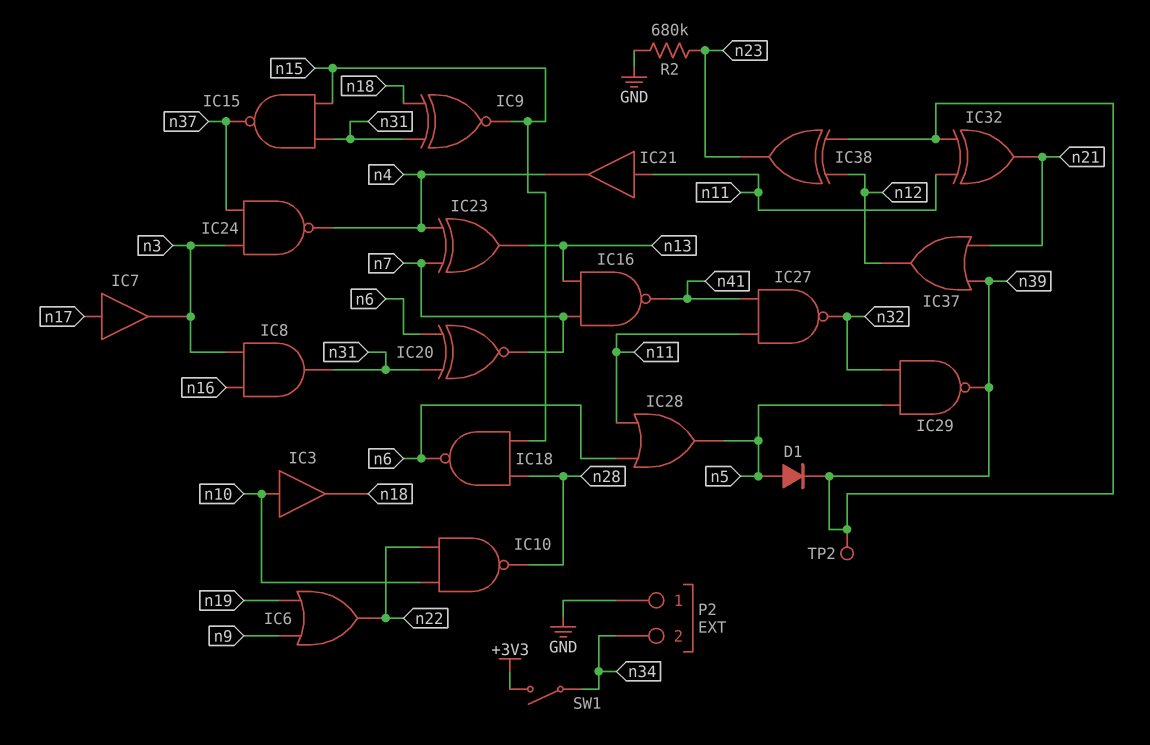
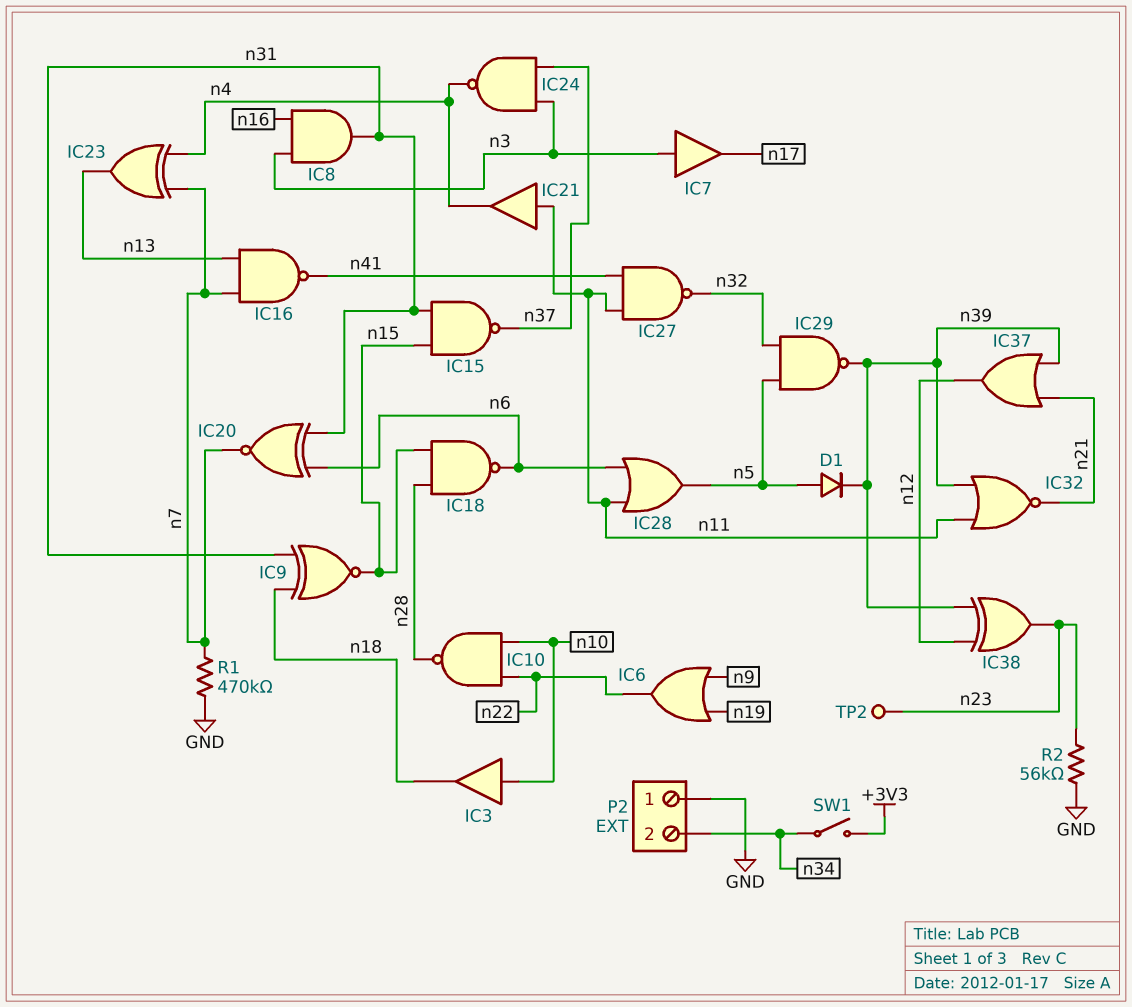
IC7: buffer (in n17, out n3) -> buffer (in n3, out n17)
IC32: XOR (in n11, in n39, out n21) -> NOR (in n11, in n39, out n21)
R1: none -> 470k (GND, n7)
R2: 680k (GND, n23) -> 56k (GND, n23)
TP2: test point (n39) -> test point (n23)

